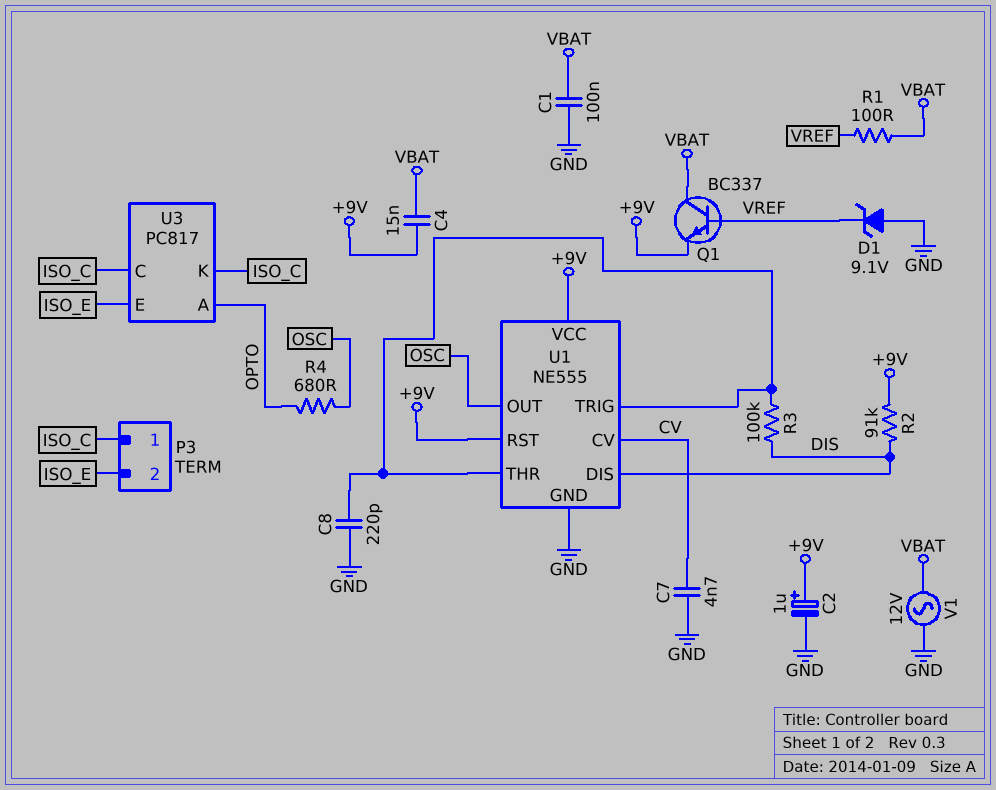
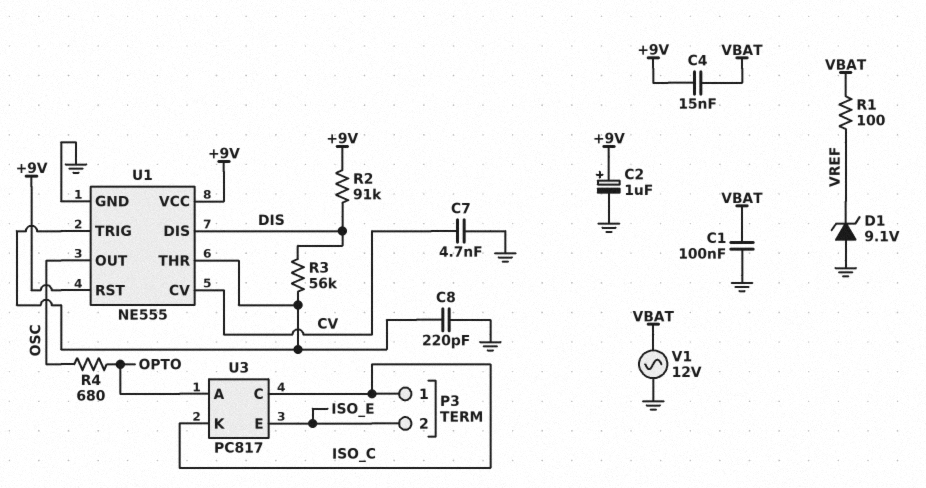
Q1: NPN BC337 (B VREF, C VBAT, E +9V) -> none
R3: 100k (DIS, U1/THR) -> 56k (DIS, U1/THR)

